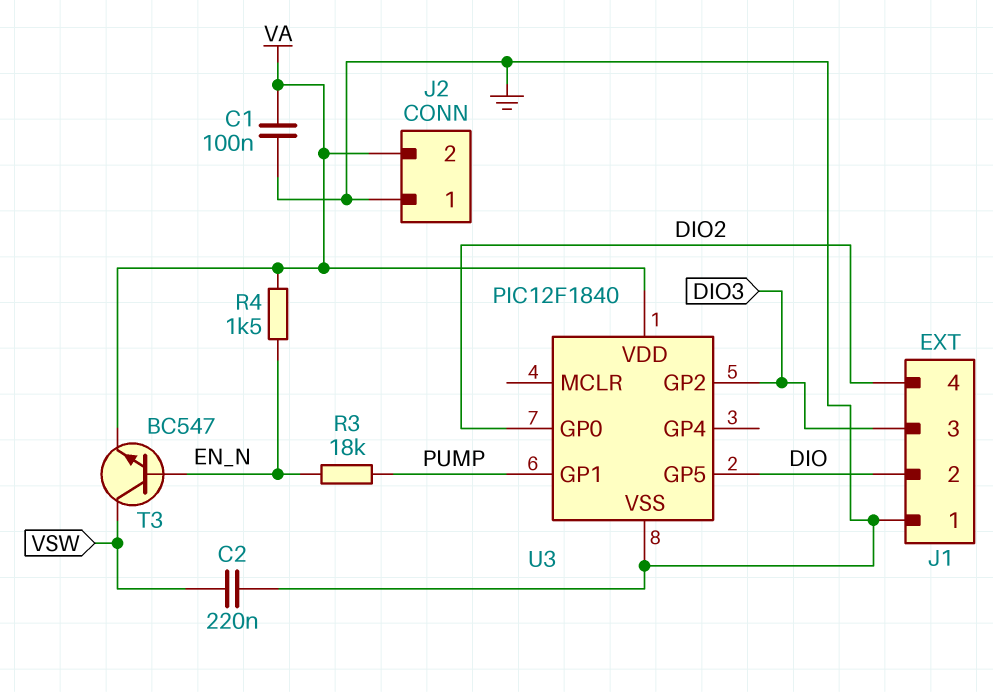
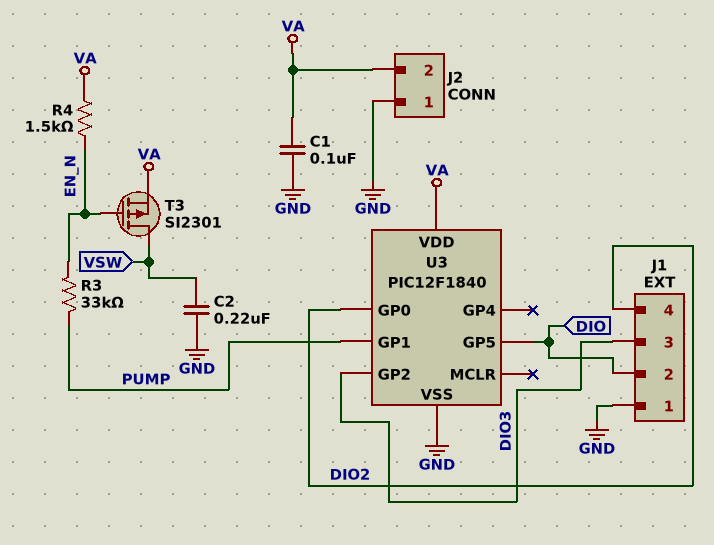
R3: 18k (EN_N, PUMP) -> 33k (EN_N, PUMP)
T3: NPN BC547 (B EN_N, C VSW, E VA) -> PMOS SI2301 (G EN_N, D VSW, S VA)

